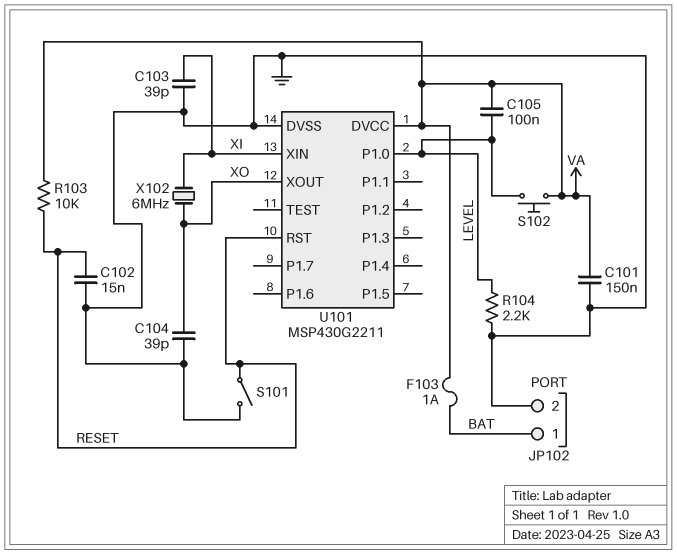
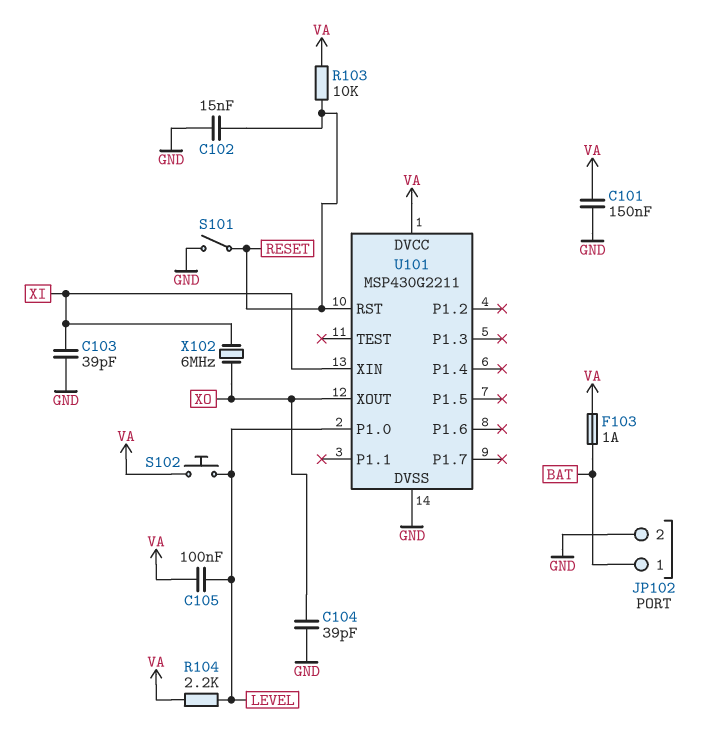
R104: 2.2k (GND, LEVEL) -> 2.2k (LEVEL, VA)

